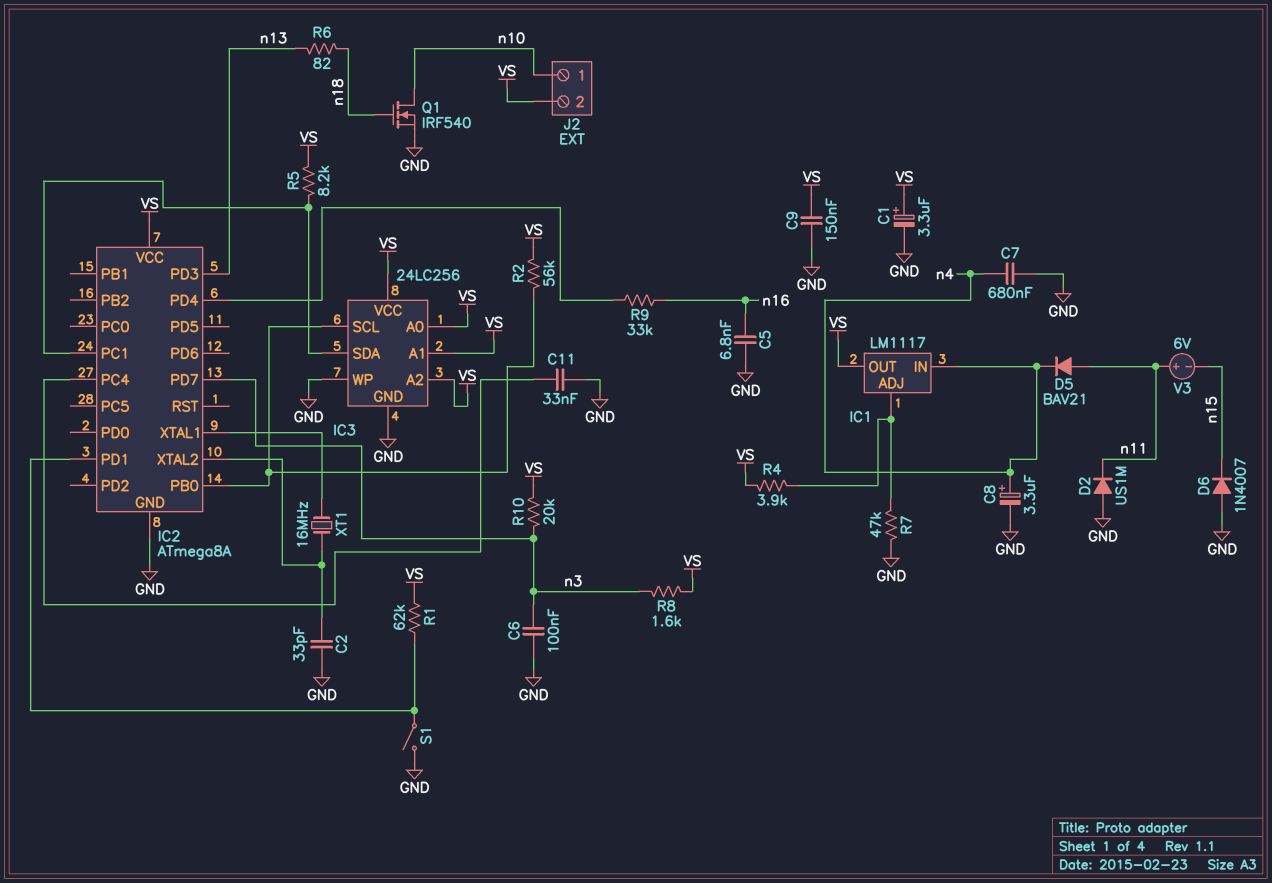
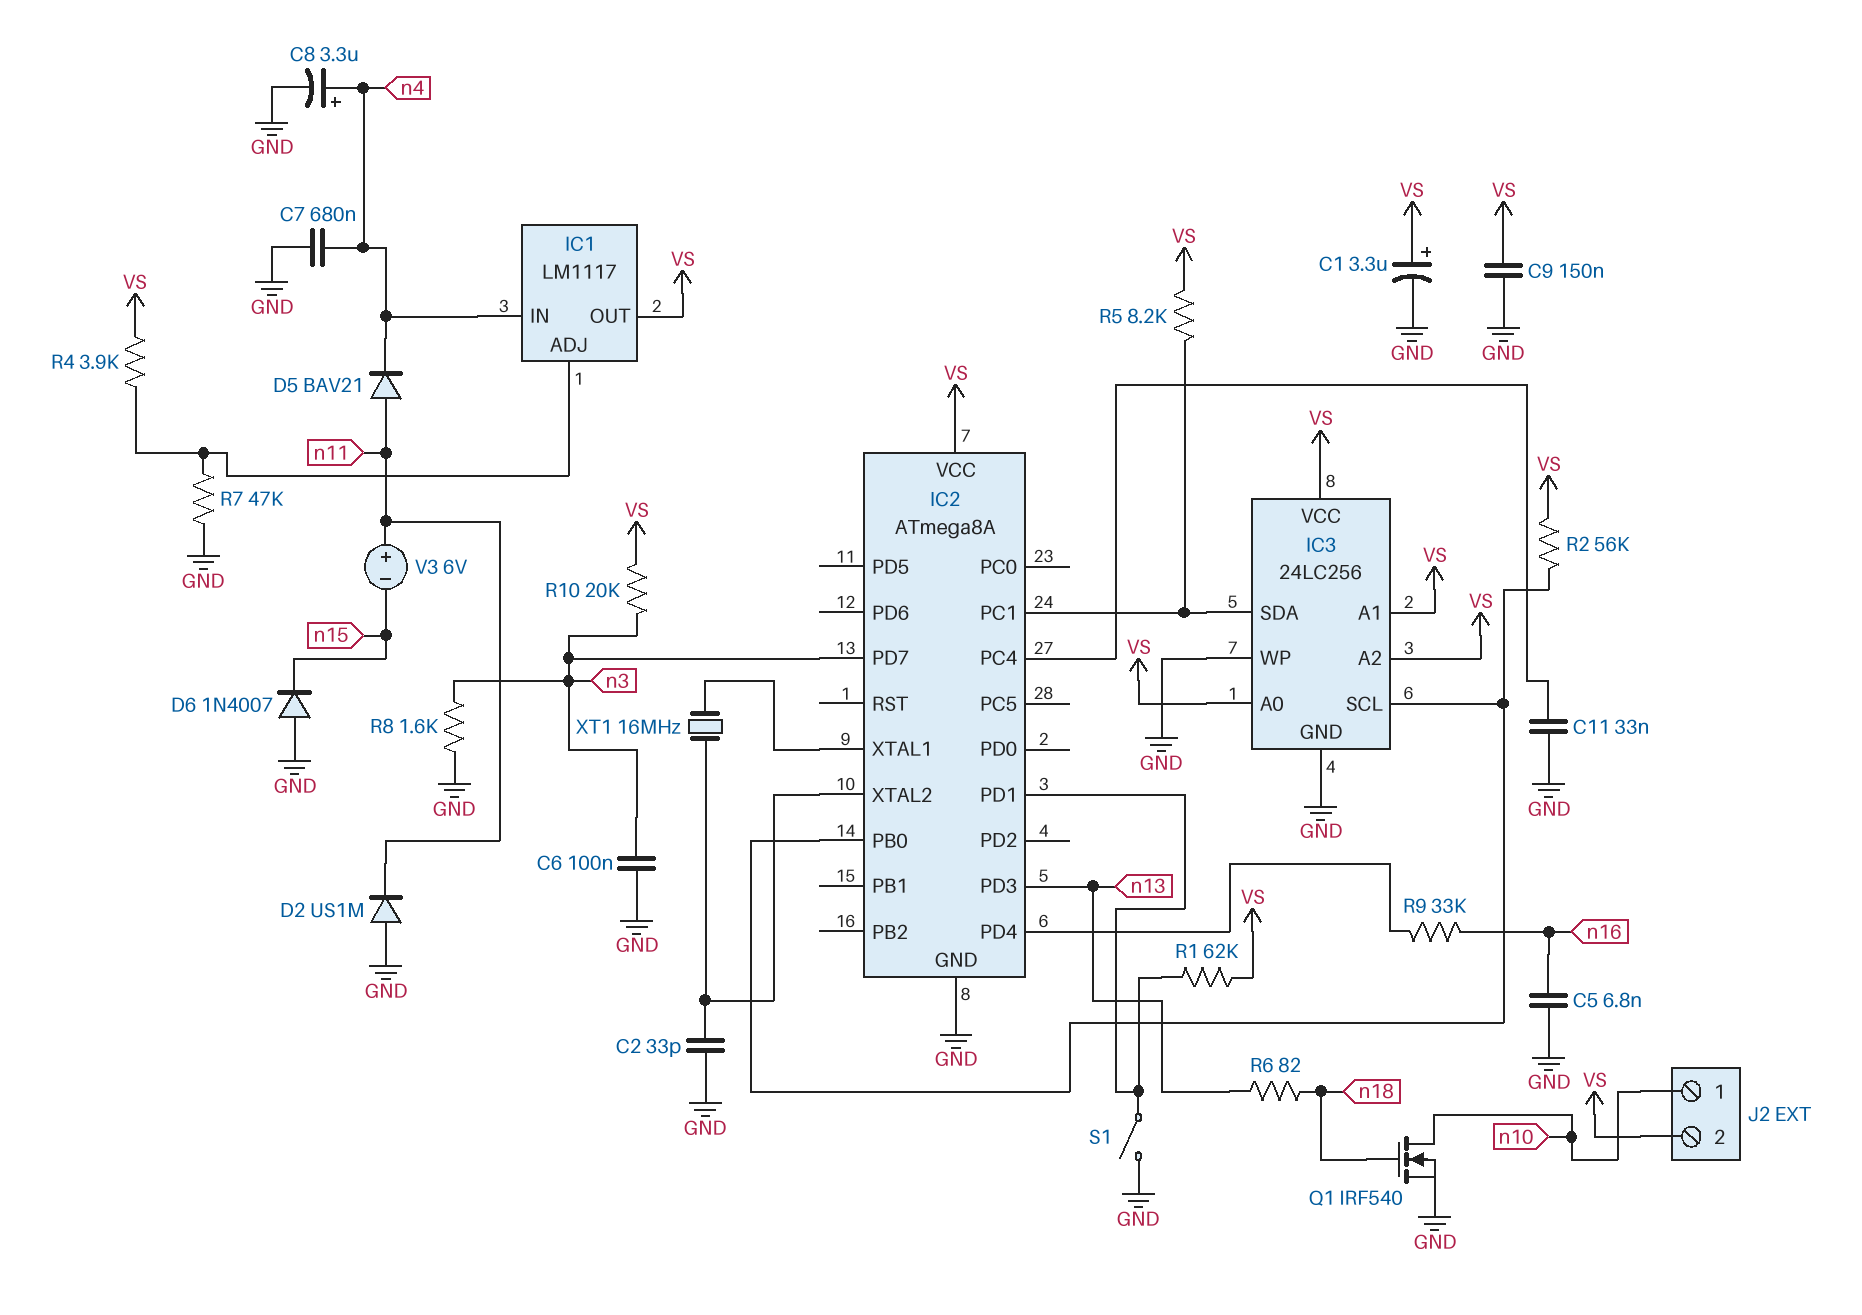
R8: 1.6k (VS, n3) -> 1.6k (GND, n3)

